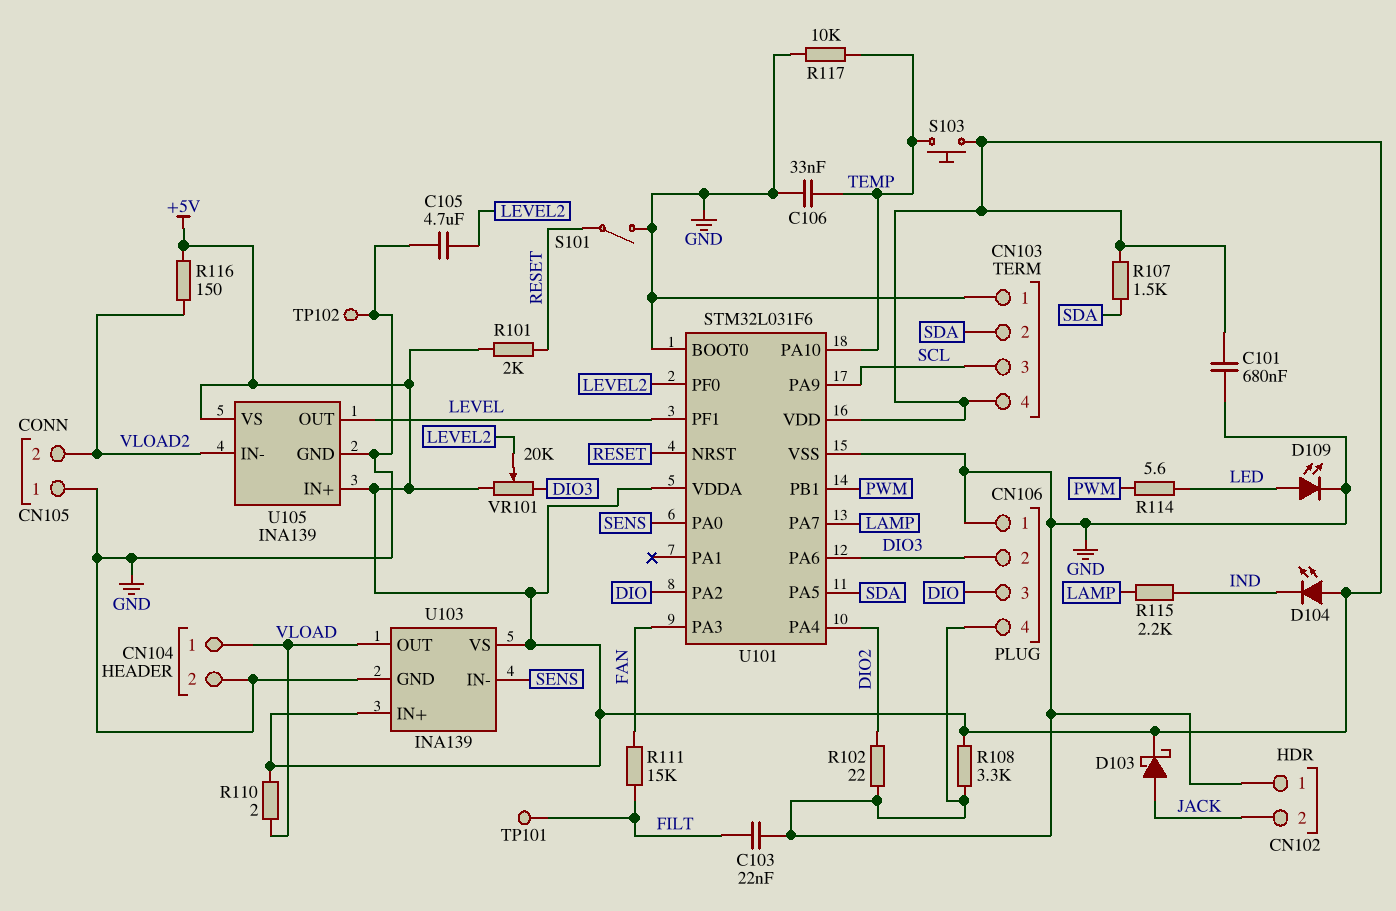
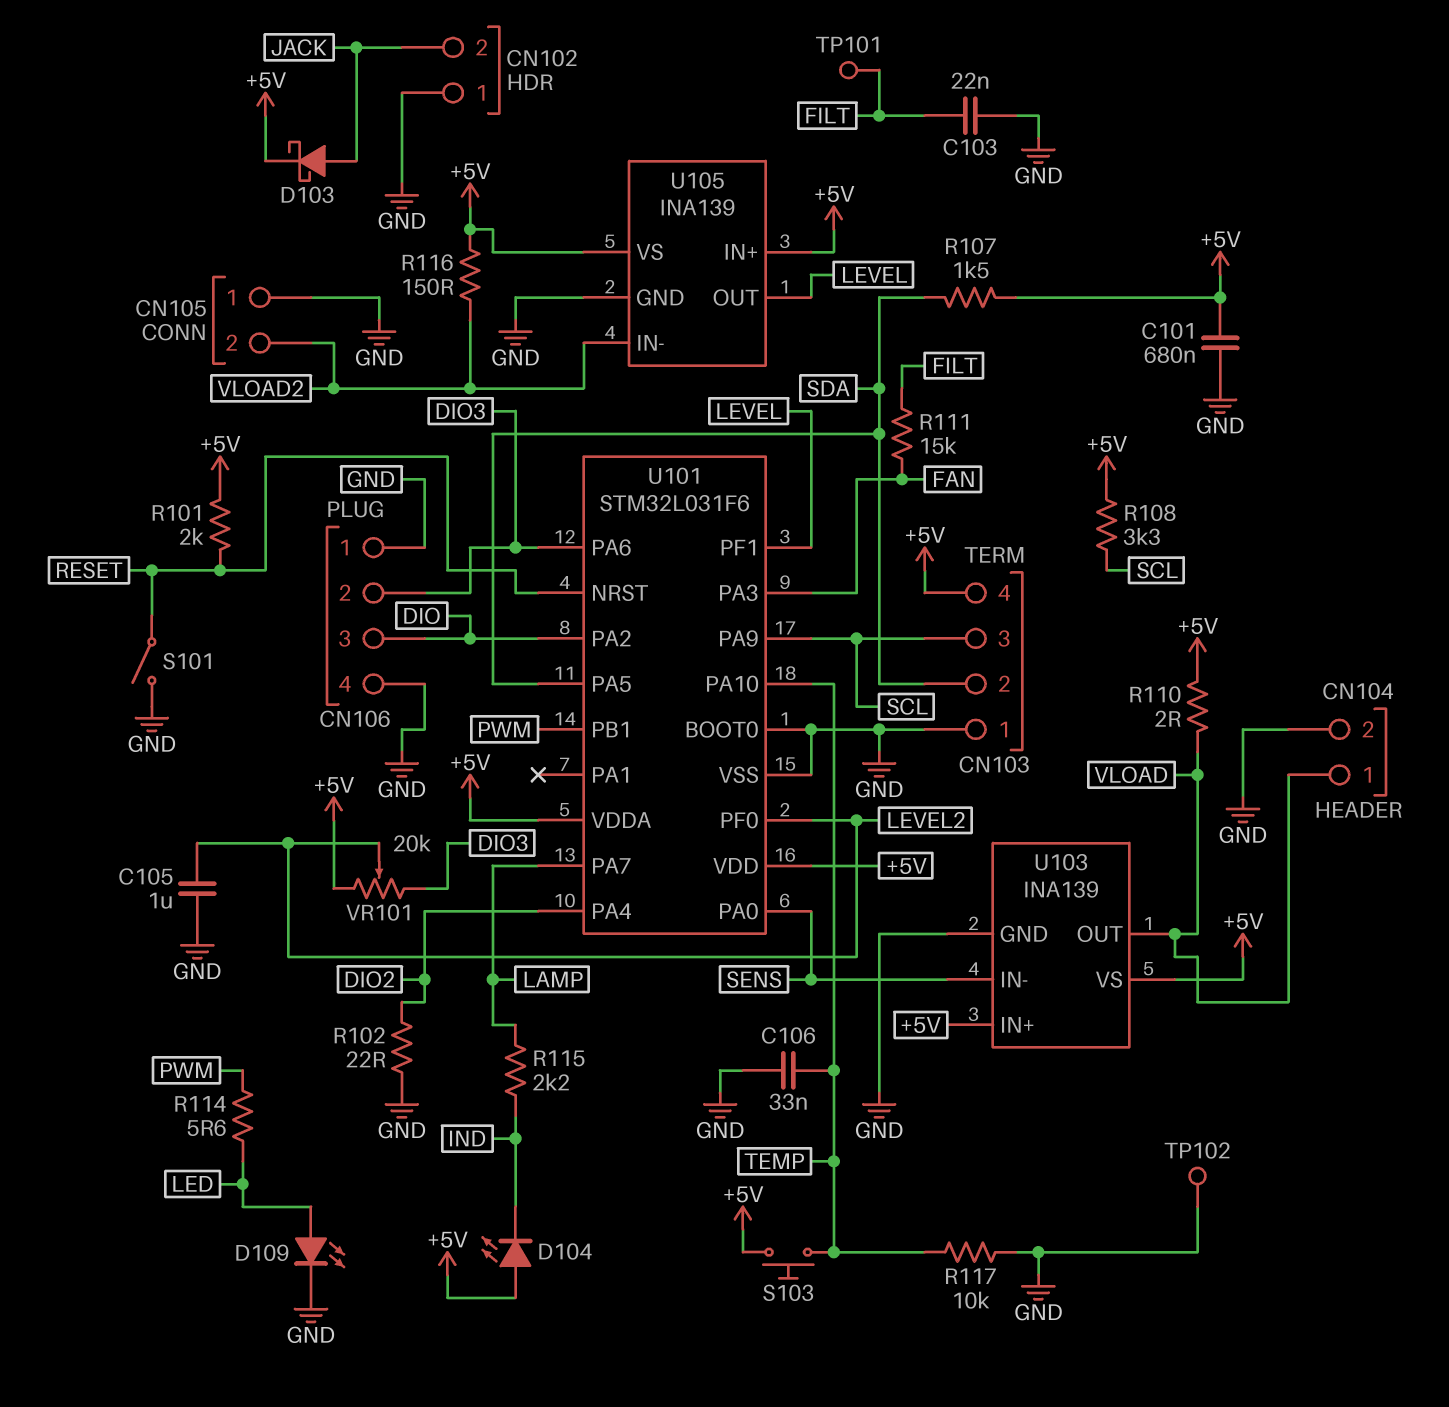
C105: 4.7uF (GND, LEVEL2) -> 1uF (GND, LEVEL2)
R108: 3.3k (+5V, GND) -> 3.3k (+5V, SCL)

